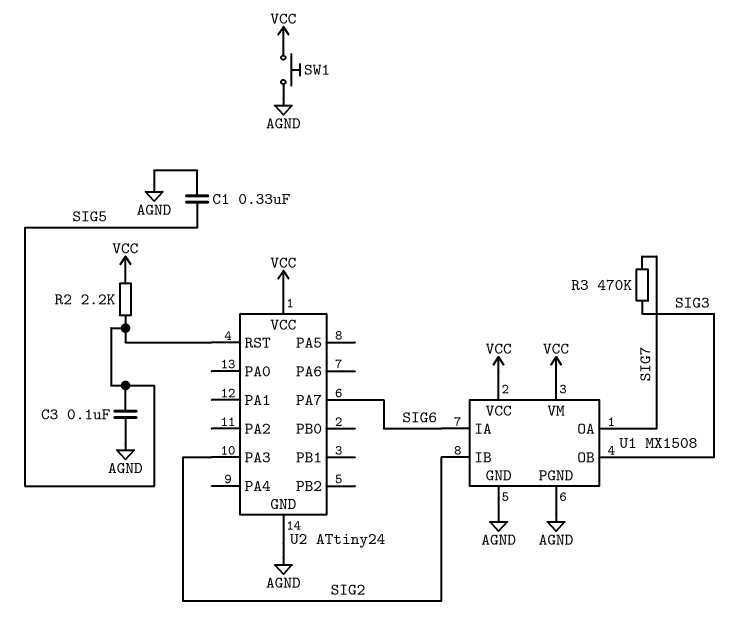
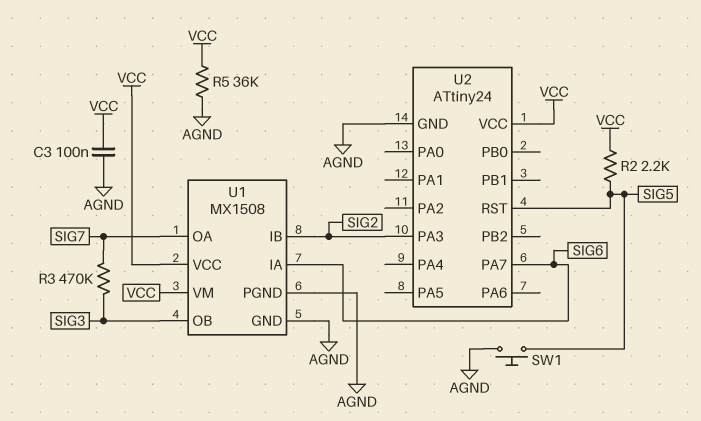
C1: 330nF (AGND, SIG5) -> none
C3: 100nF (AGND, SIG5) -> 100nF (AGND, VCC)
R5: none -> 36k (AGND, VCC)
SW1: button (AGND, VCC) -> button (AGND, SIG5)

